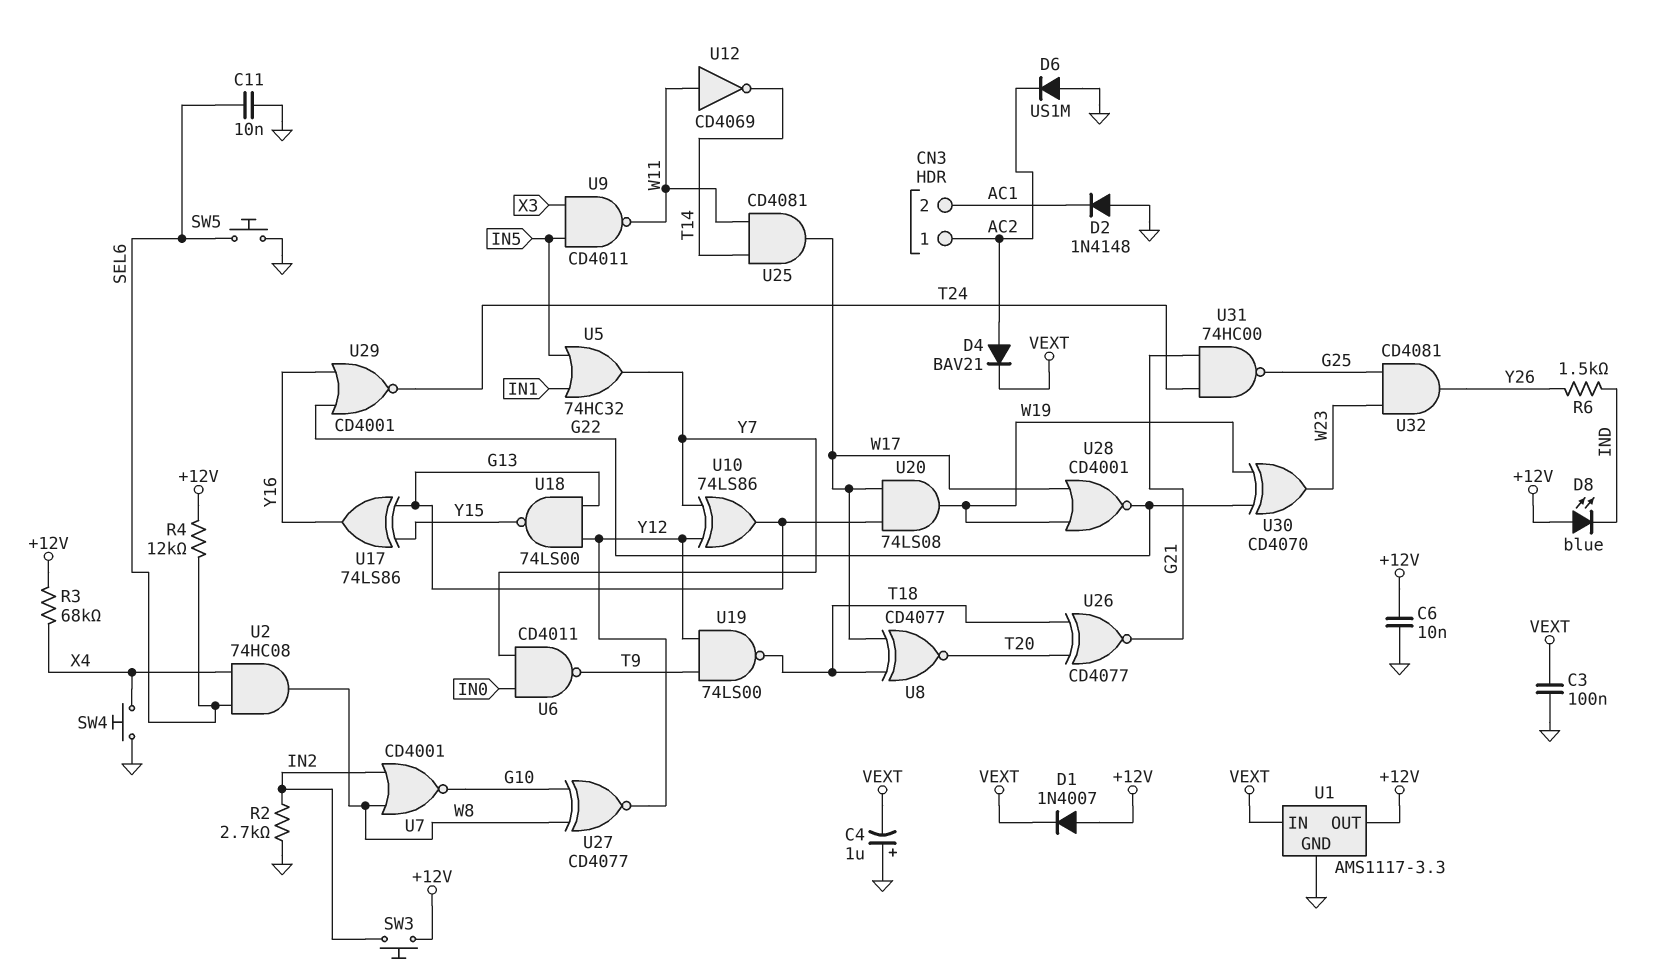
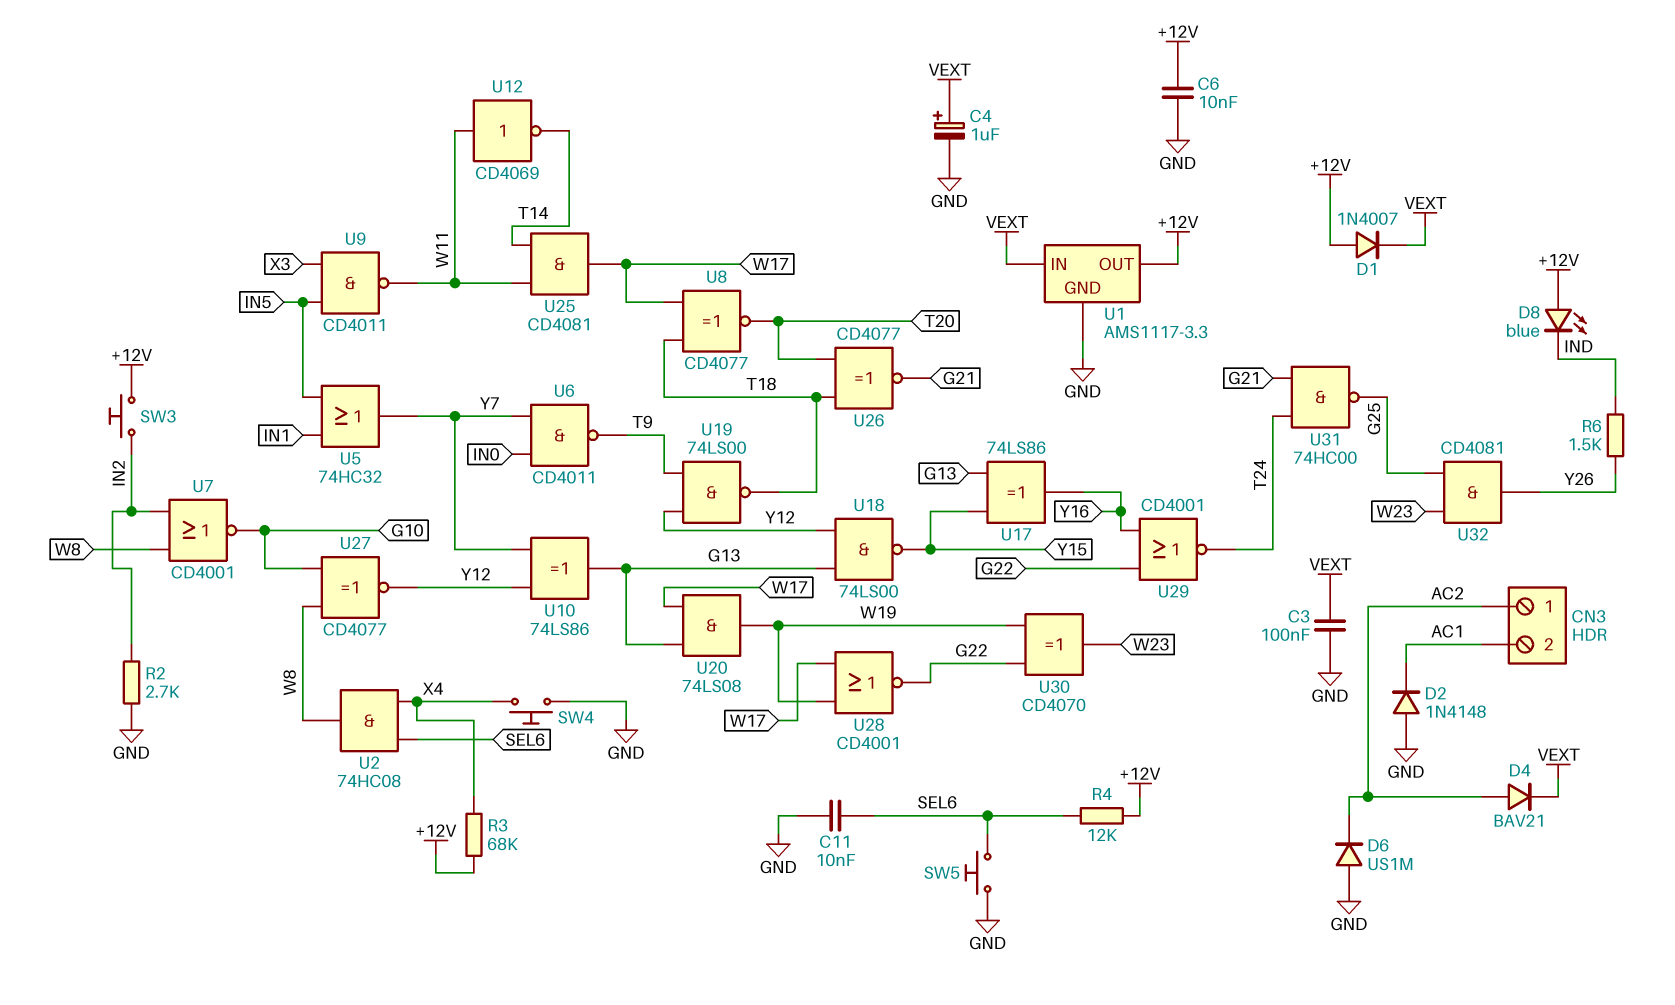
C4: 1uF (plus GND, minus VEXT) -> 1uF (plus VEXT, minus GND)

